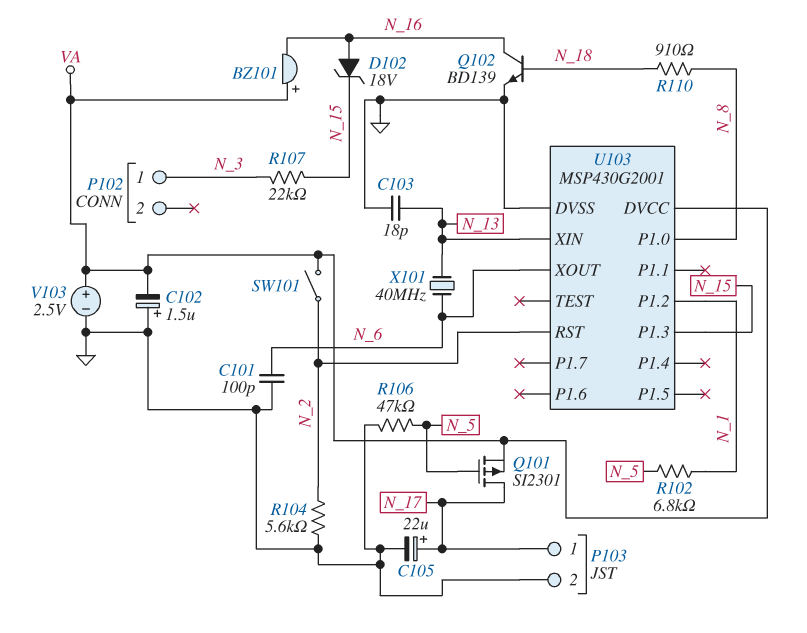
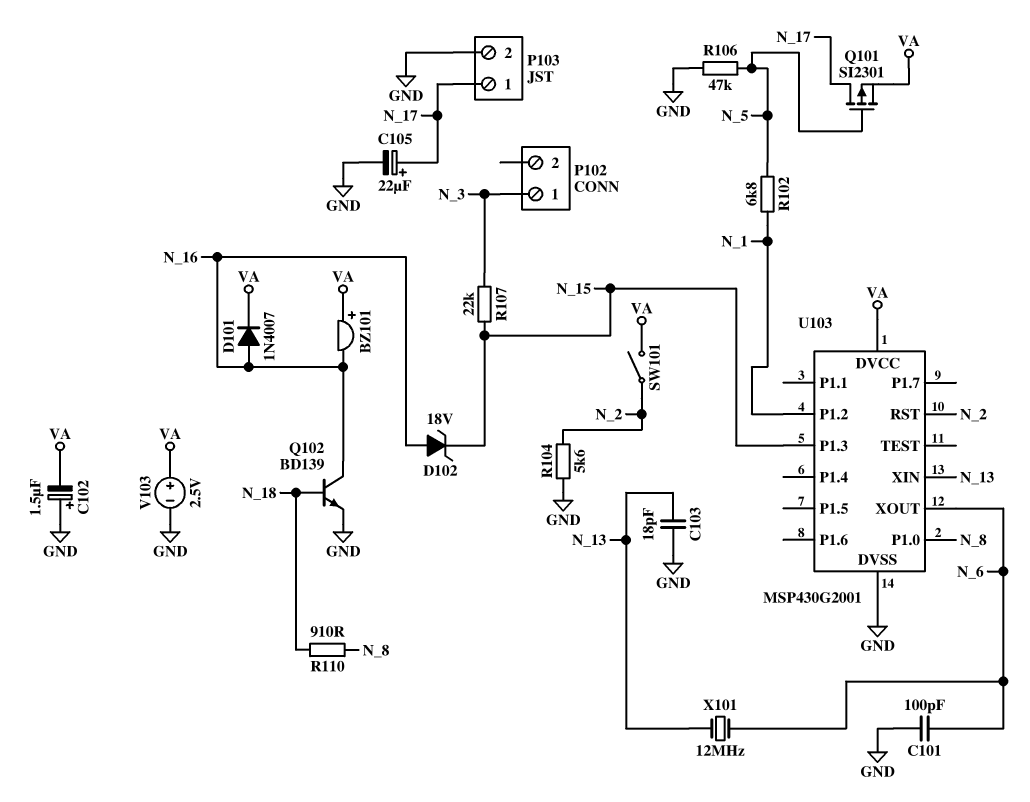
D101: none -> diode 1N4007 (A N_16, K VA)
X101: 40MHz (N_6, N_13) -> 12MHz (N_6, N_13)

